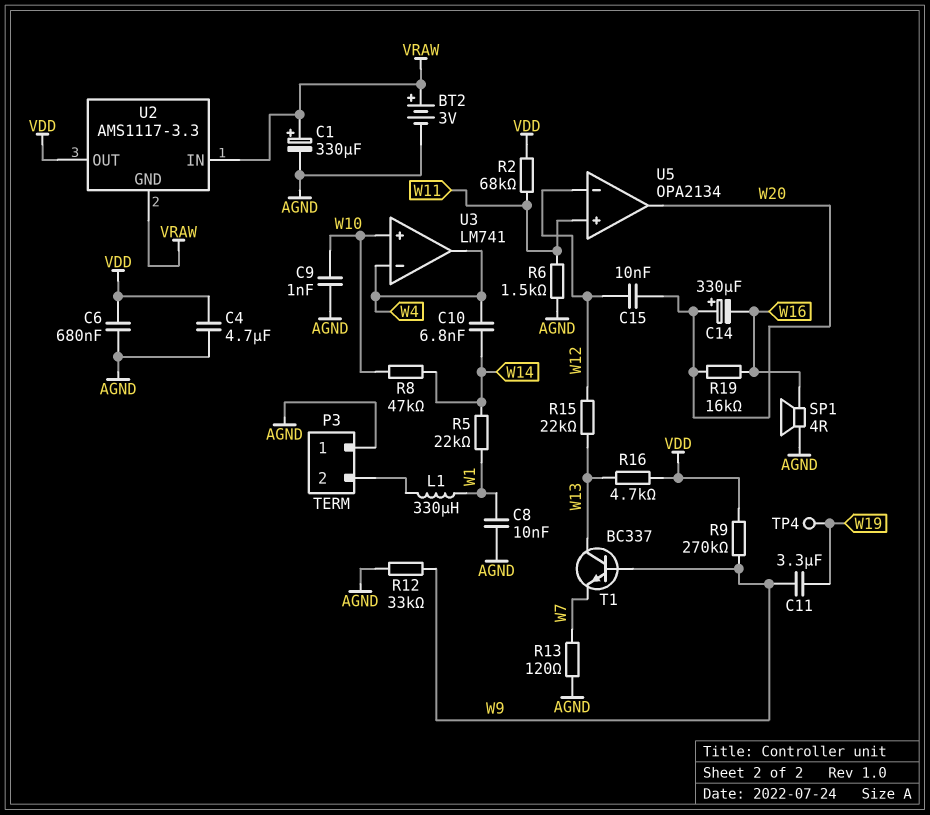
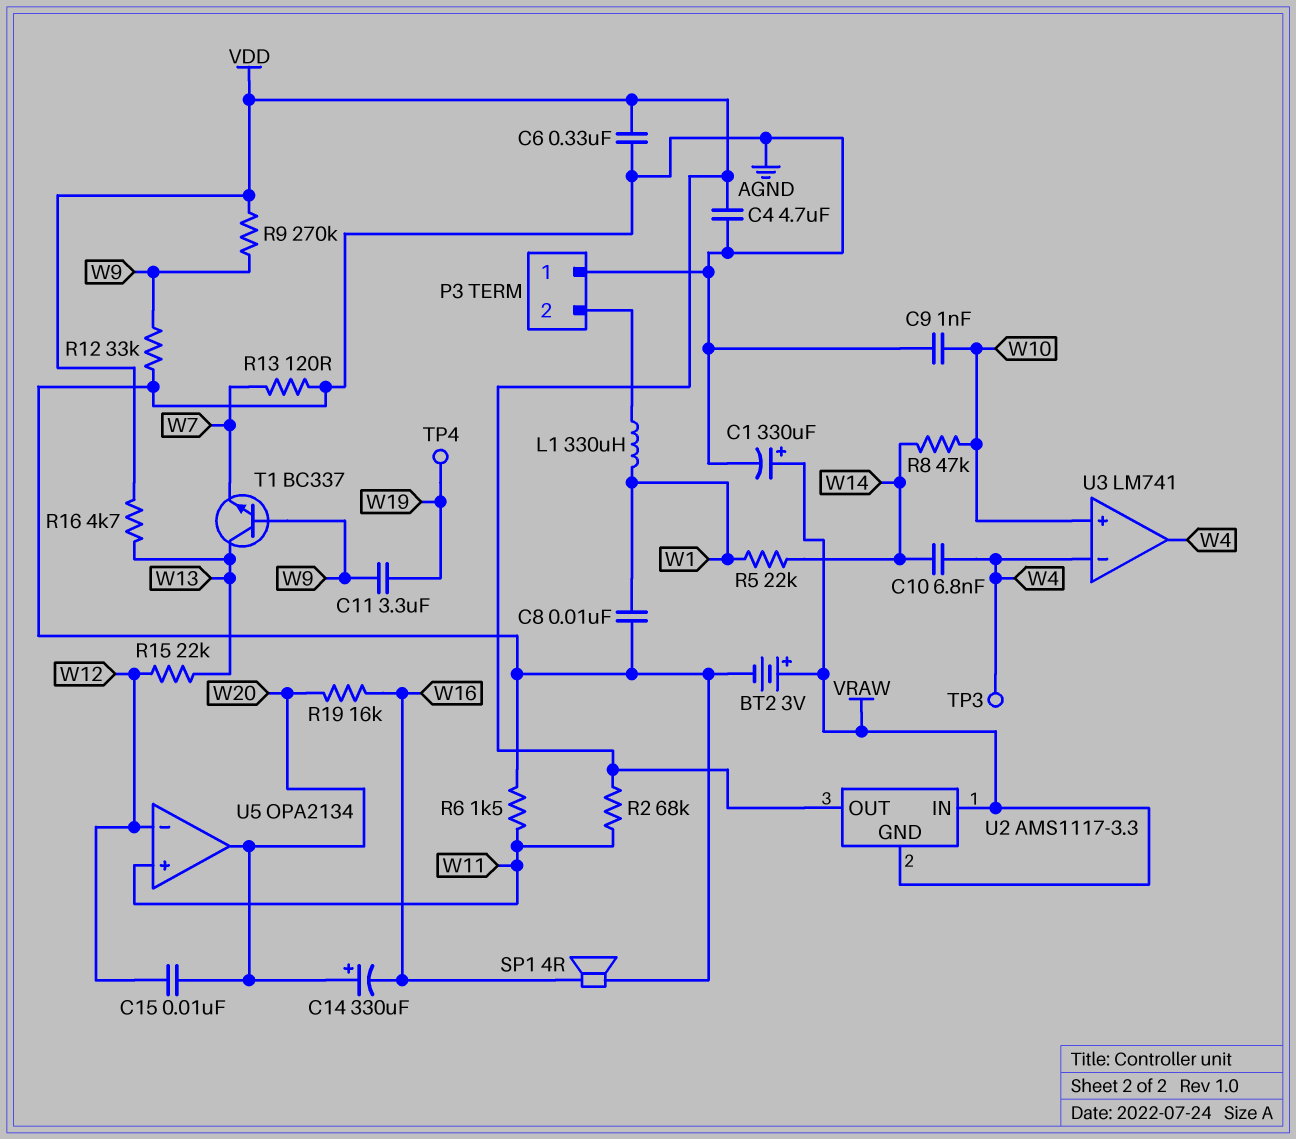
C6: 680nF (AGND, VDD) -> 330nF (AGND, VDD)
TP3: none -> test point (W4)

